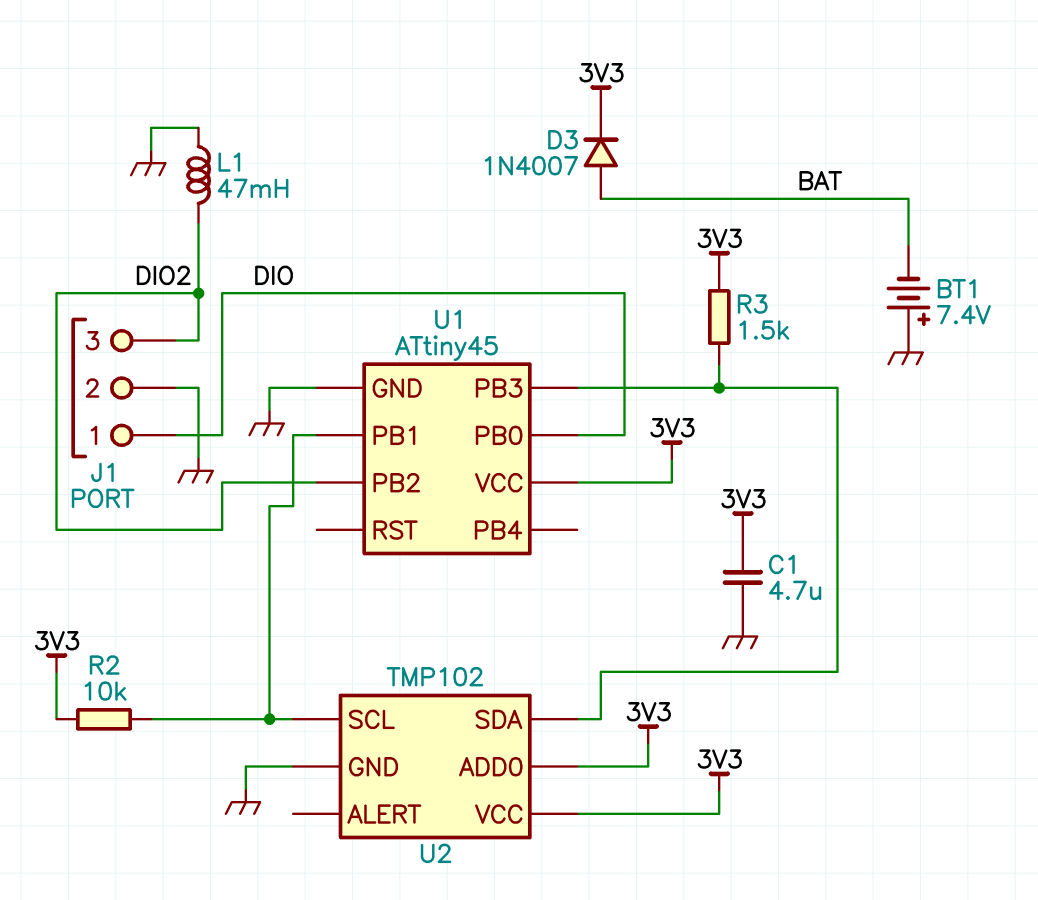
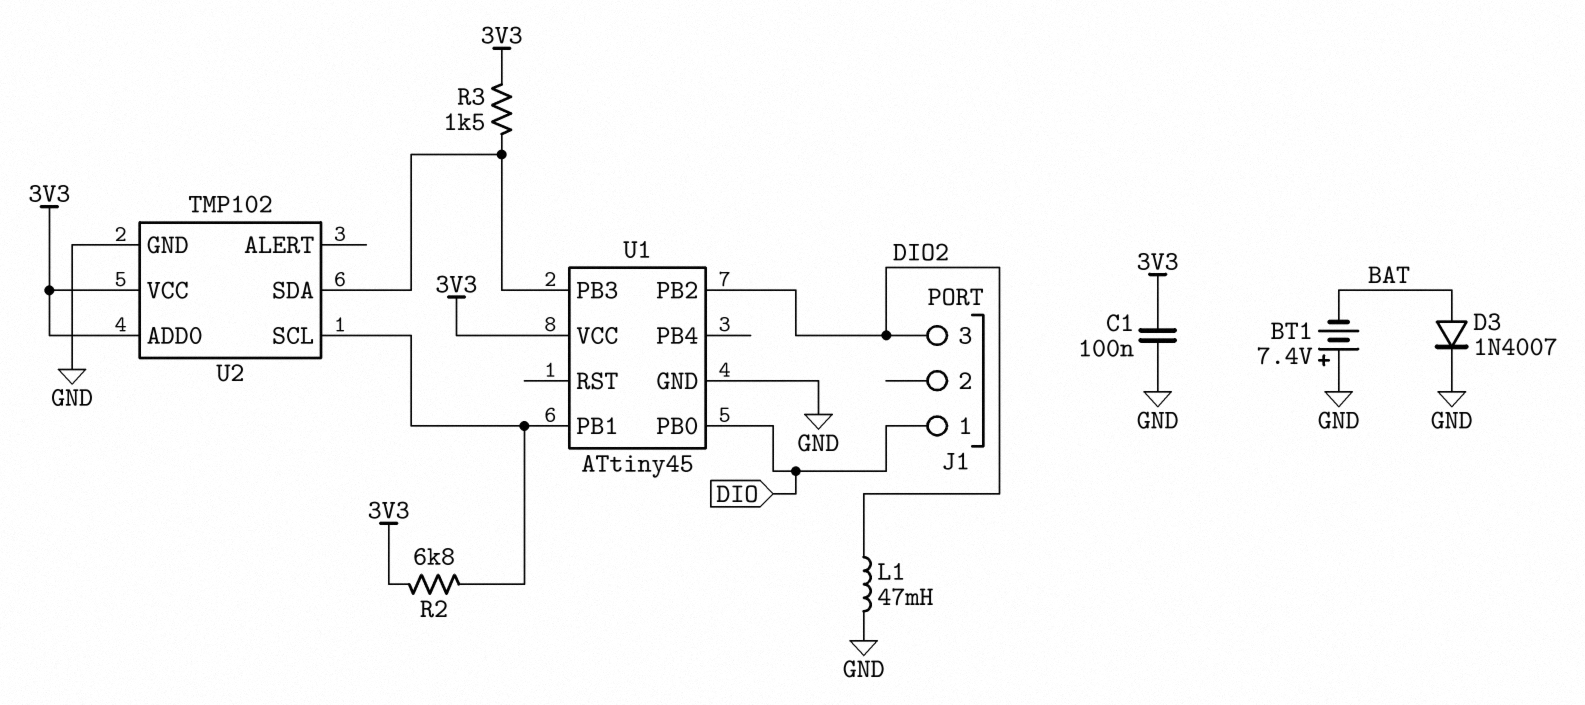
C1: 4.7uF (3V3, GND) -> 100nF (3V3, GND)
D3: diode 1N4007 (A BAT, K 3V3) -> diode 1N4007 (A BAT, K GND)
J1 pin 2: GND -> none
R2: 10k (3V3, U1/PB1) -> 6.8k (3V3, U1/PB1)

